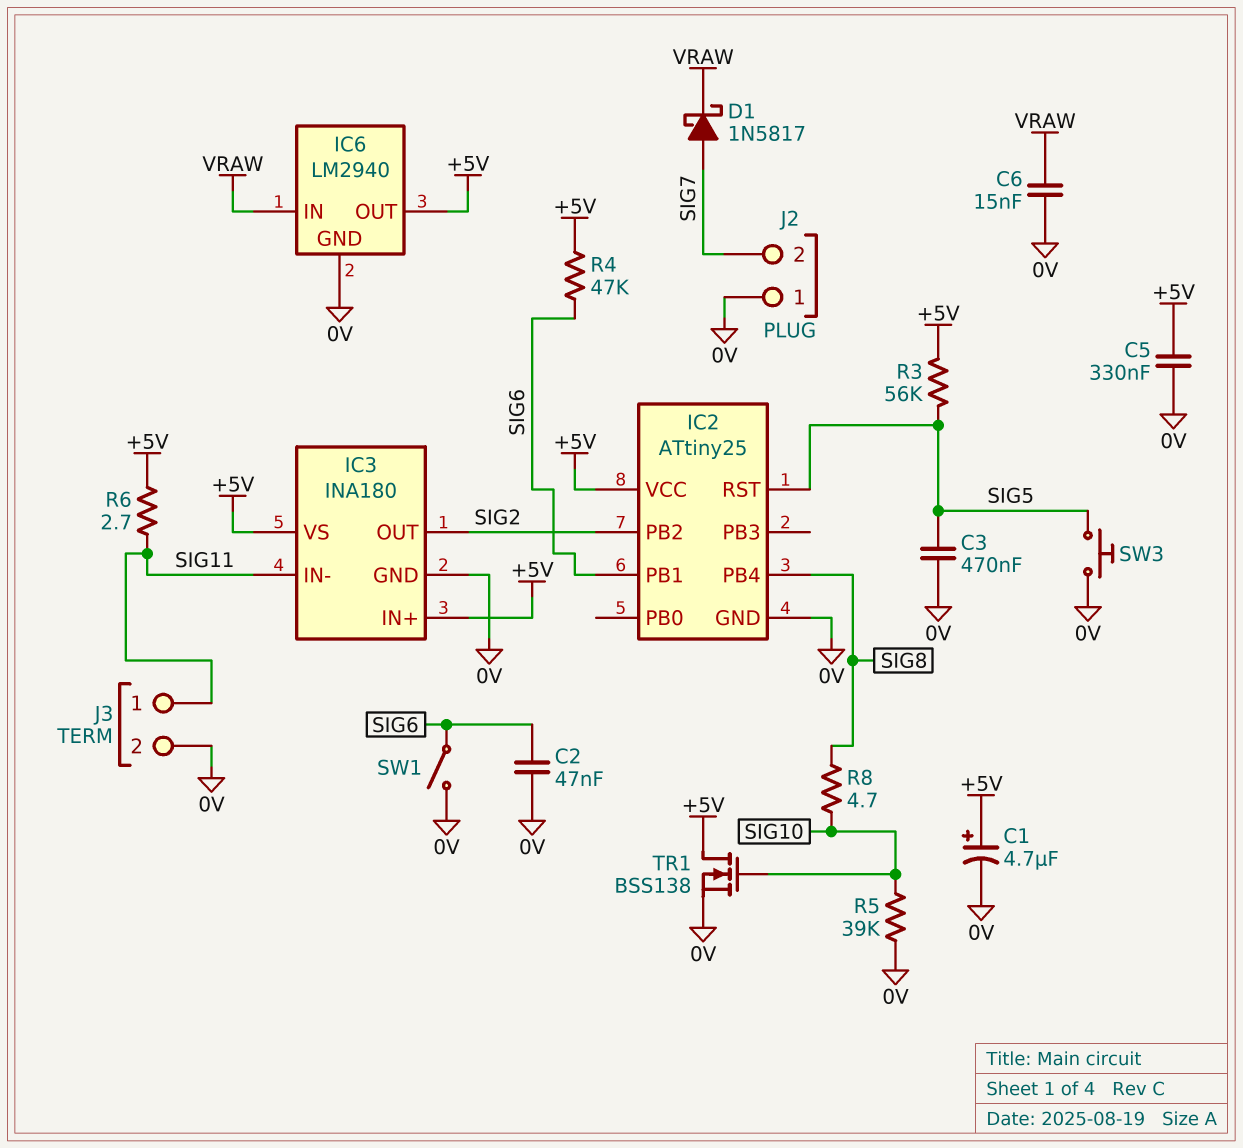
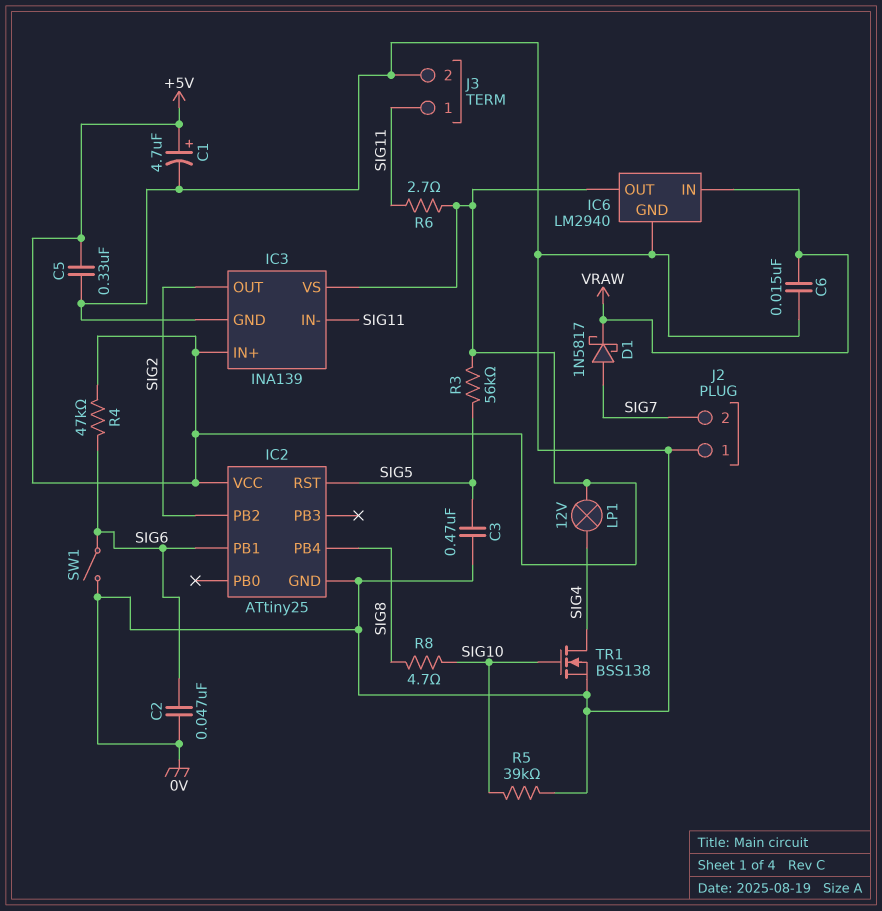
IC3: INA180 -> INA139
LP1: none -> lamp 12V (+5V, SIG4)
SW3: button (0V, SIG5) -> none
TR1: NMOS BSS138 (G SIG10, D +5V, S 0V) -> NMOS BSS138 (G SIG10, D SIG4, S 0V)

